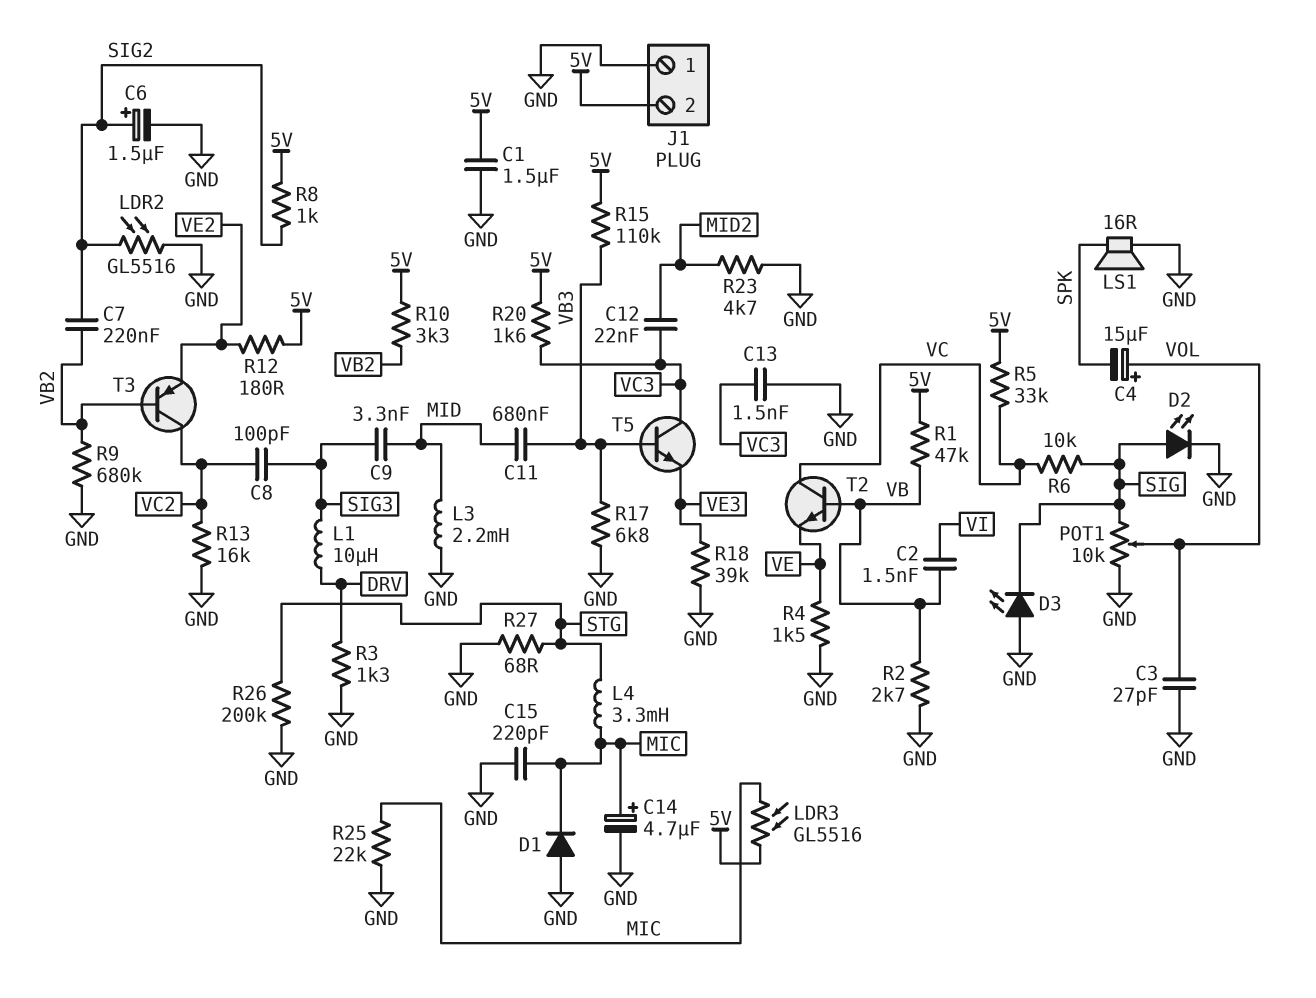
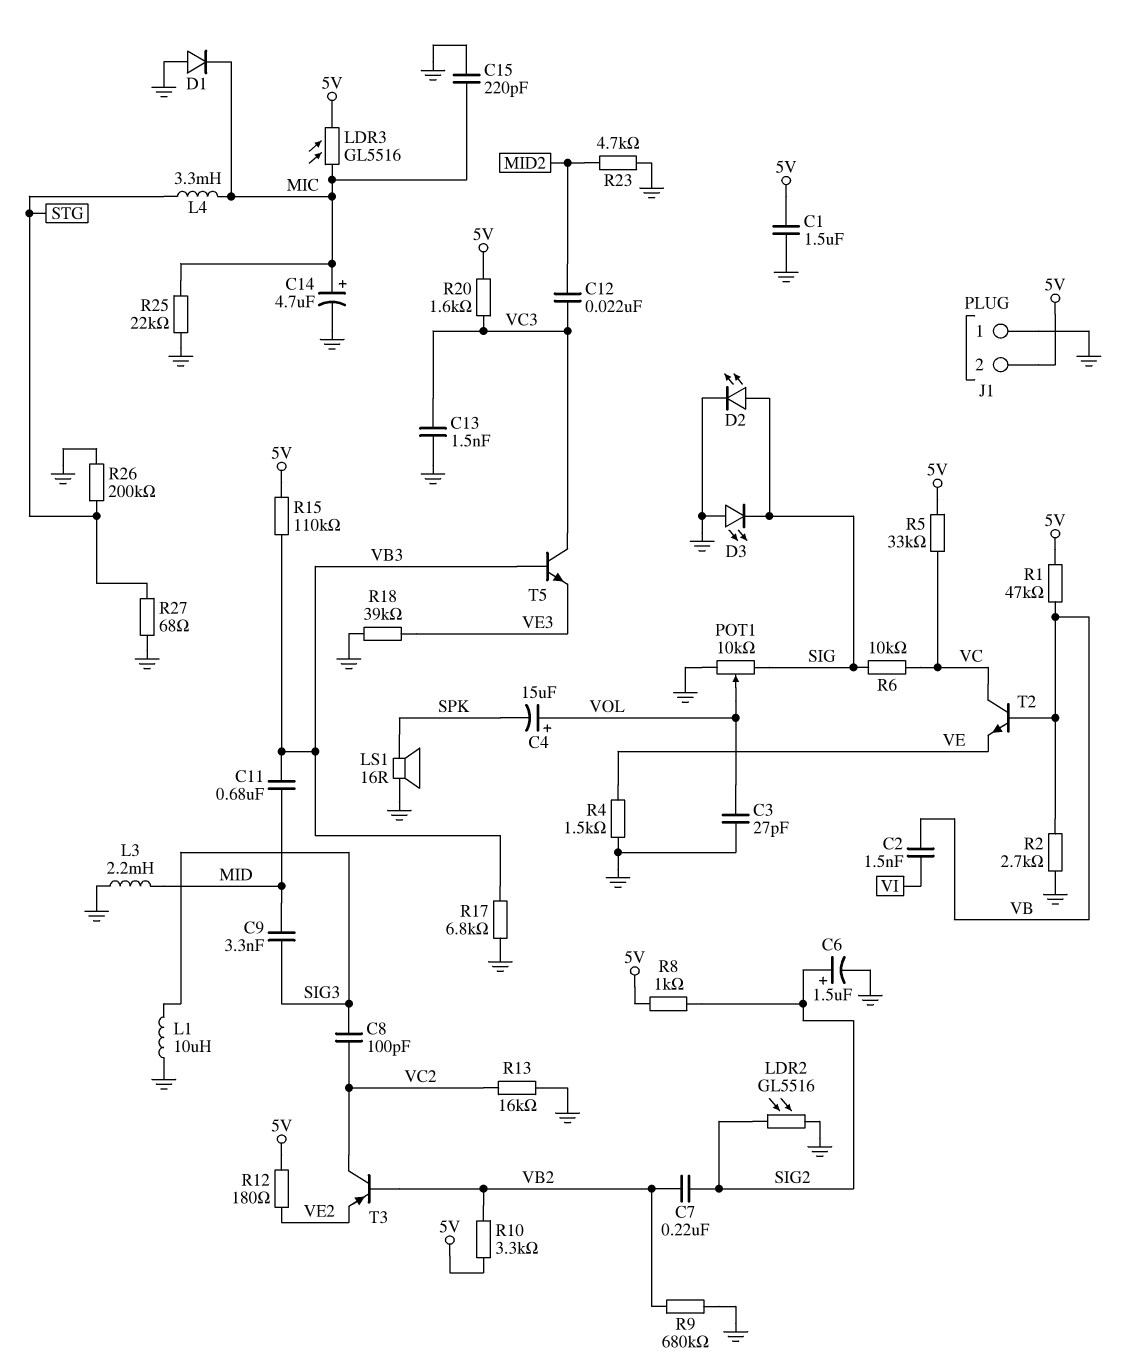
L1: 10uH (DRV, SIG3) -> 10uH (GND, SIG3)
R3: 1.3k (DRV, GND) -> none

